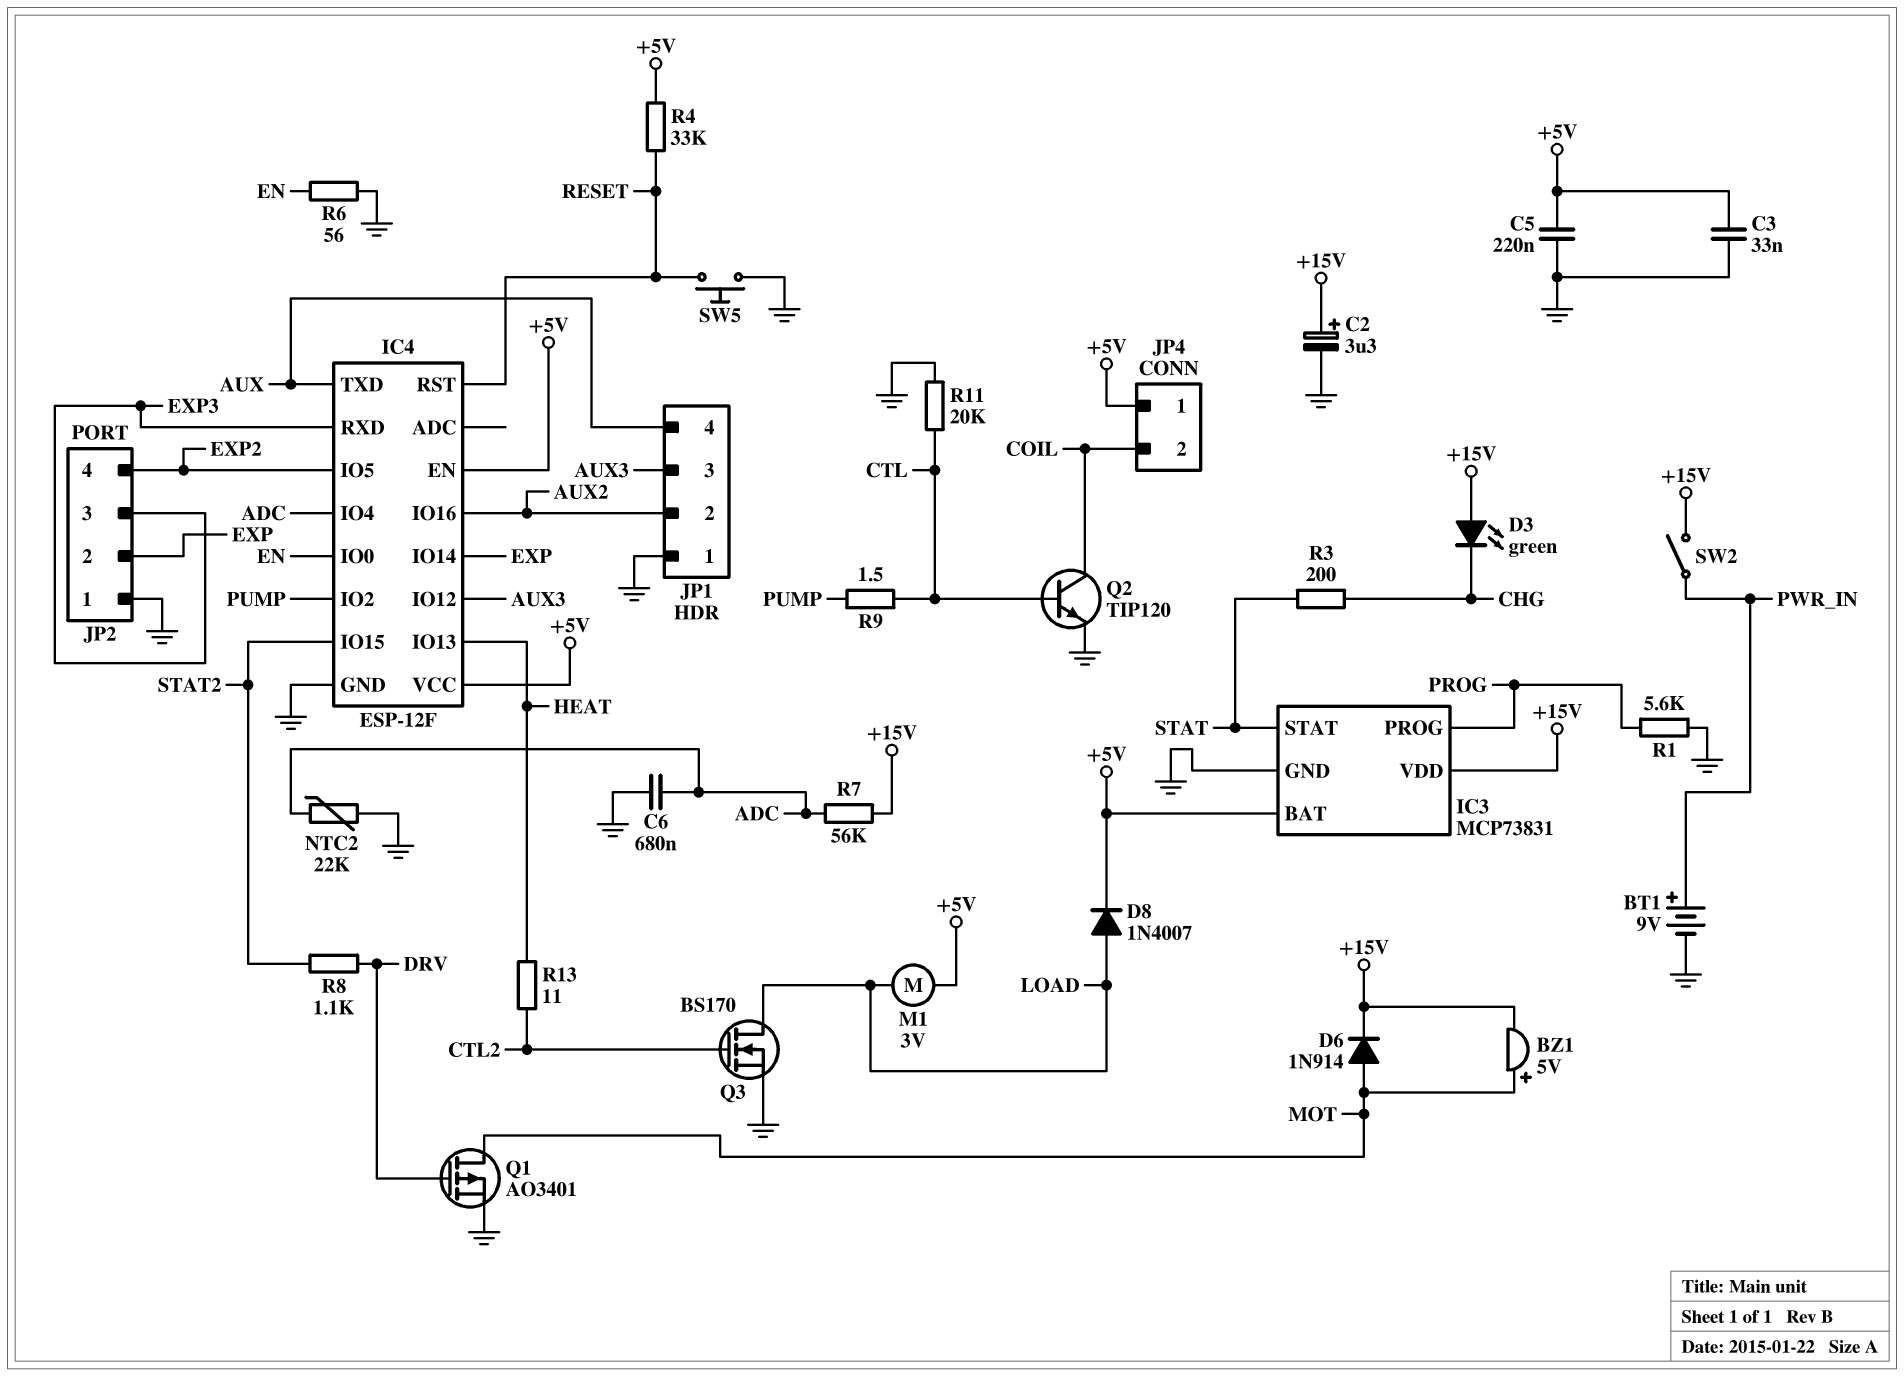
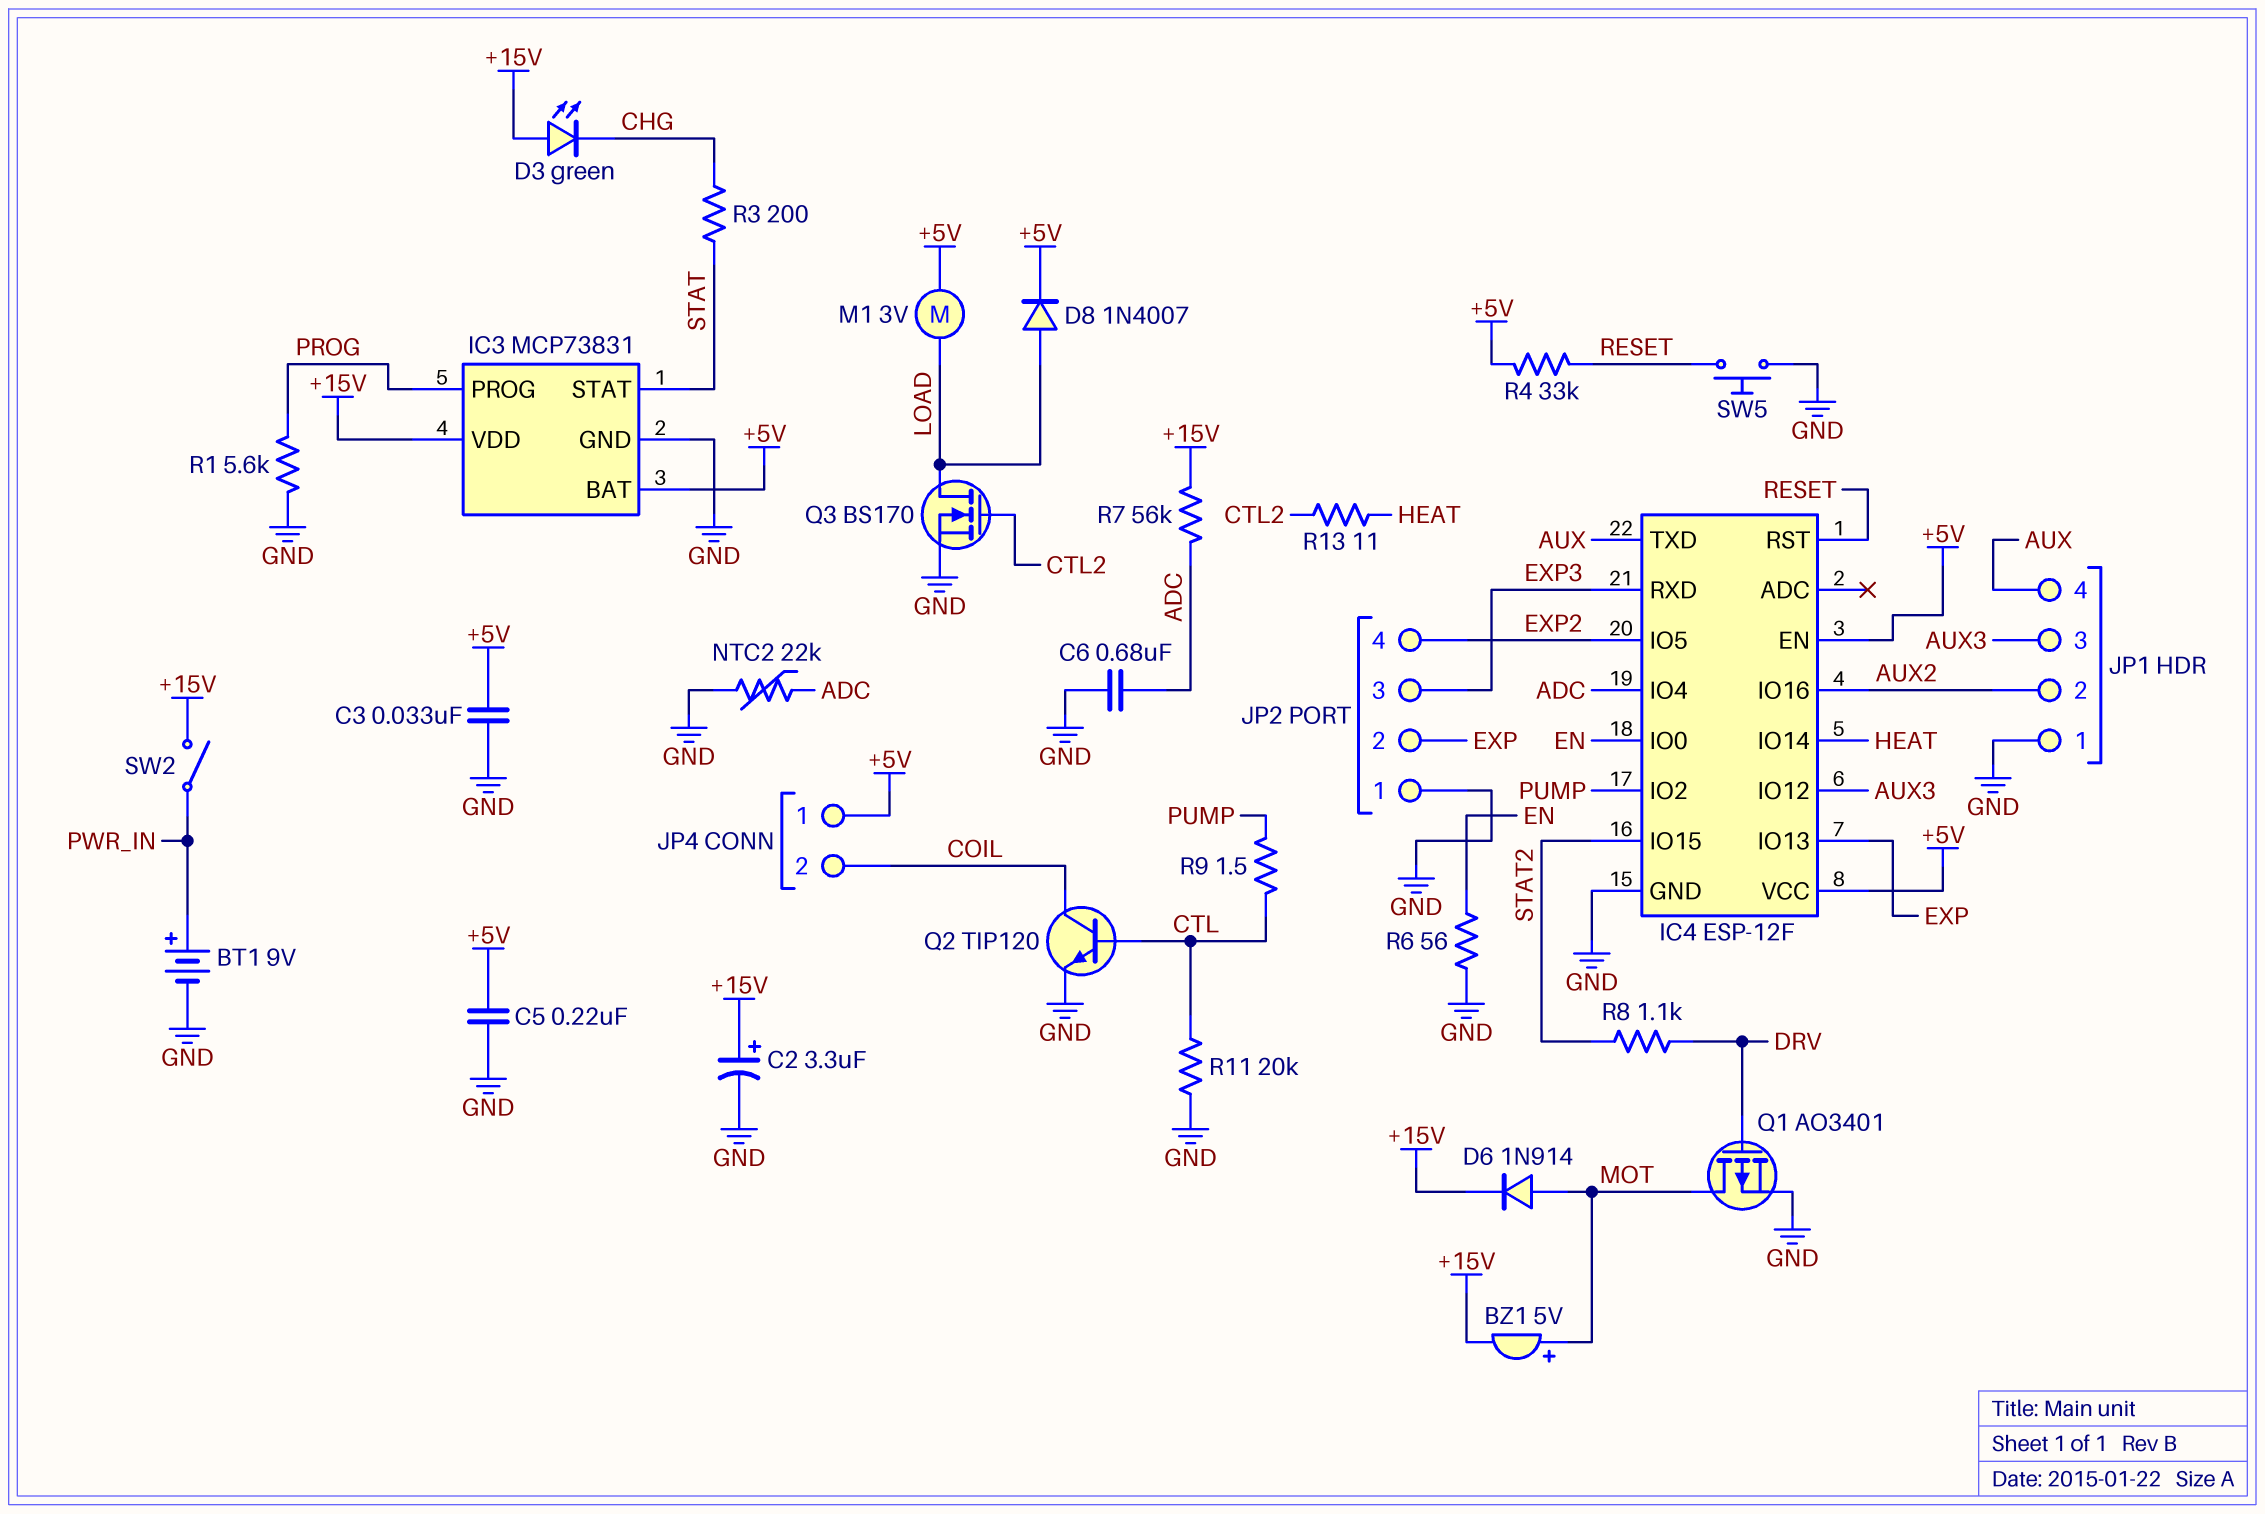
IC4 pin IO13: HEAT -> EXP
IC4 pin IO14: EXP -> HEAT

